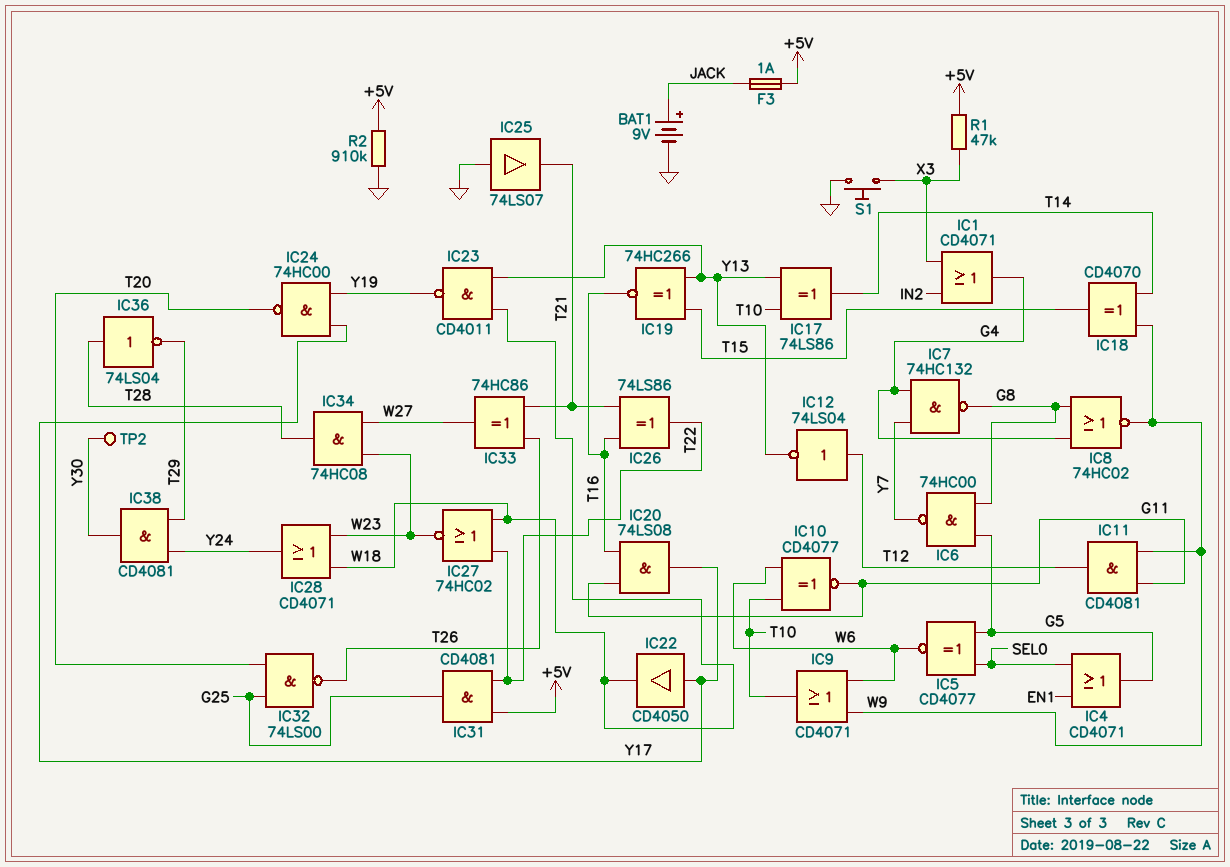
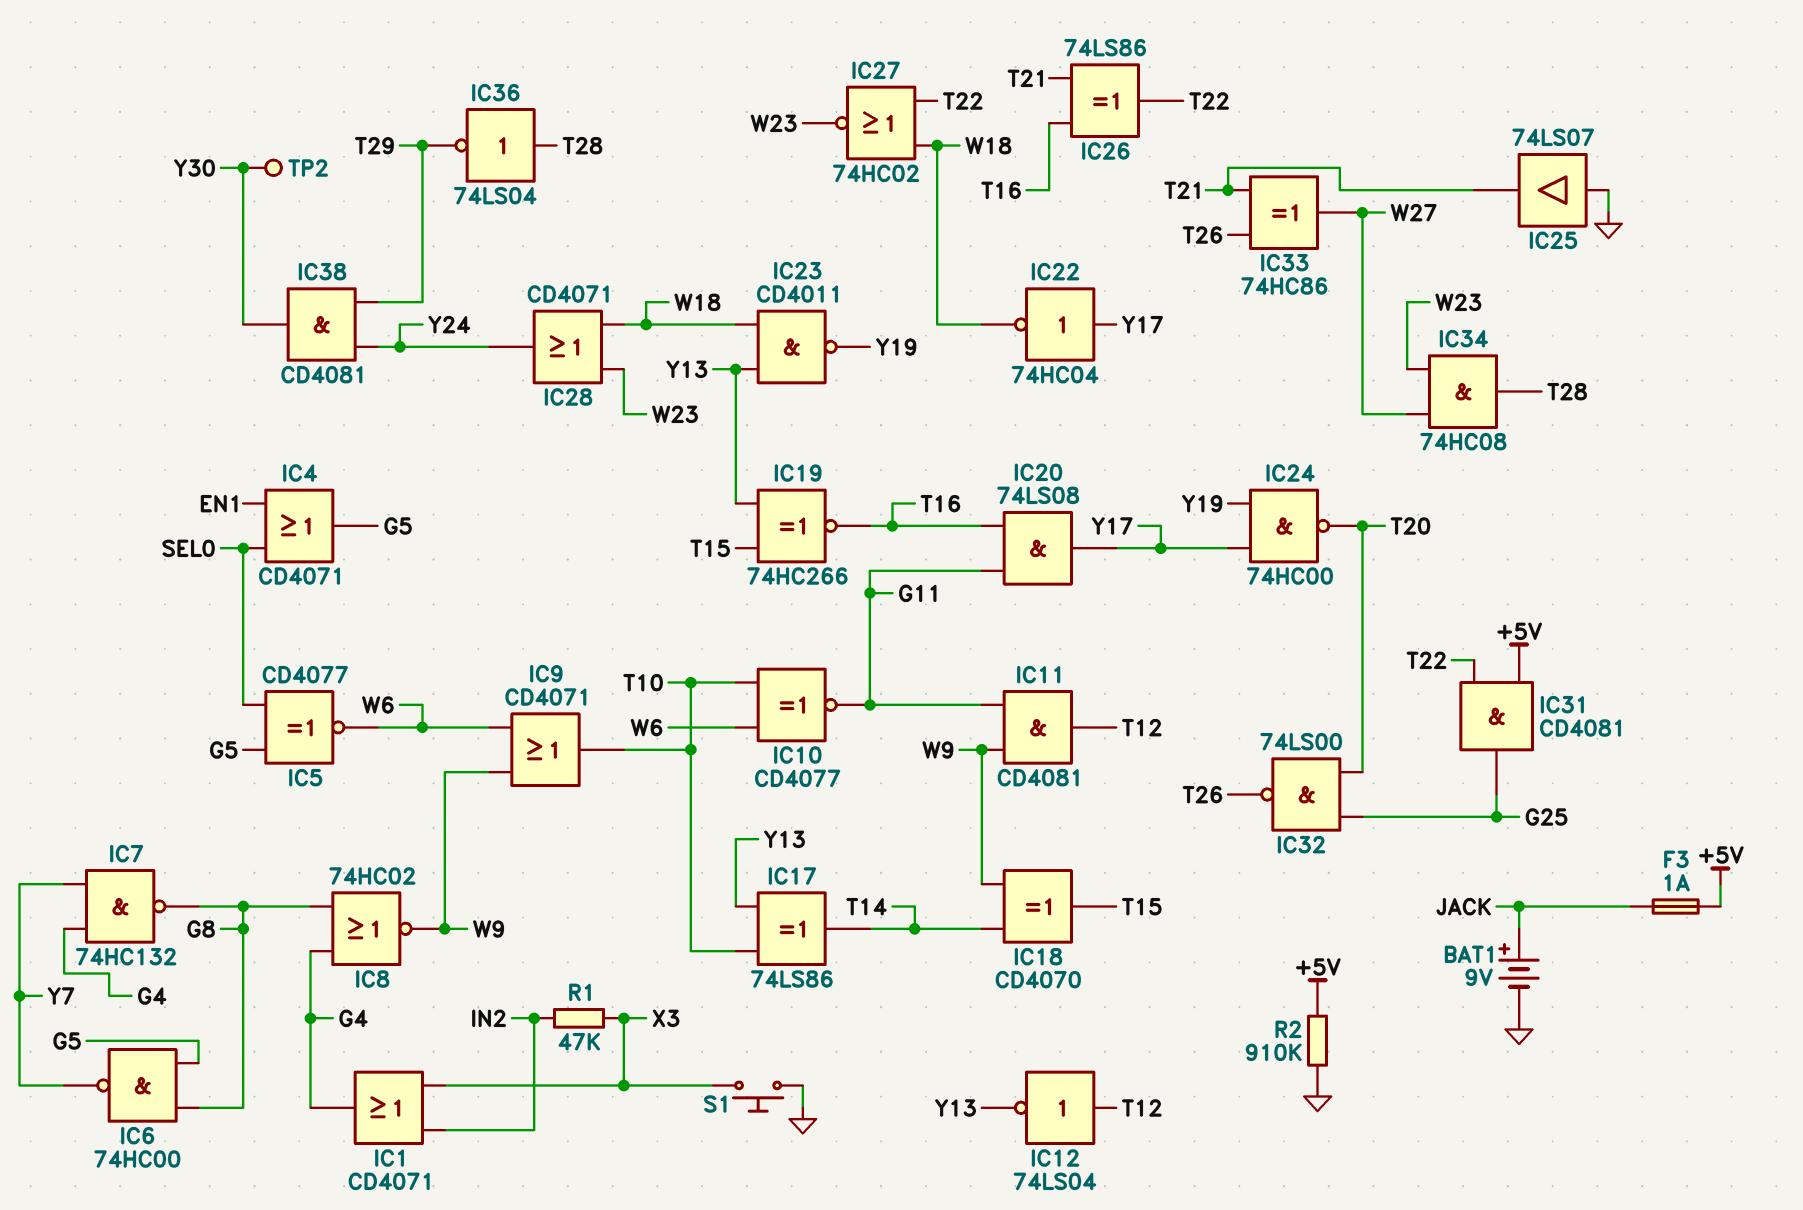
IC22: buffer CD4050 (in Y17, out W18) -> NOT 74HC04 (in Y17, out W18)
R1: 47k (+5V, X3) -> 47k (IN2, X3)

